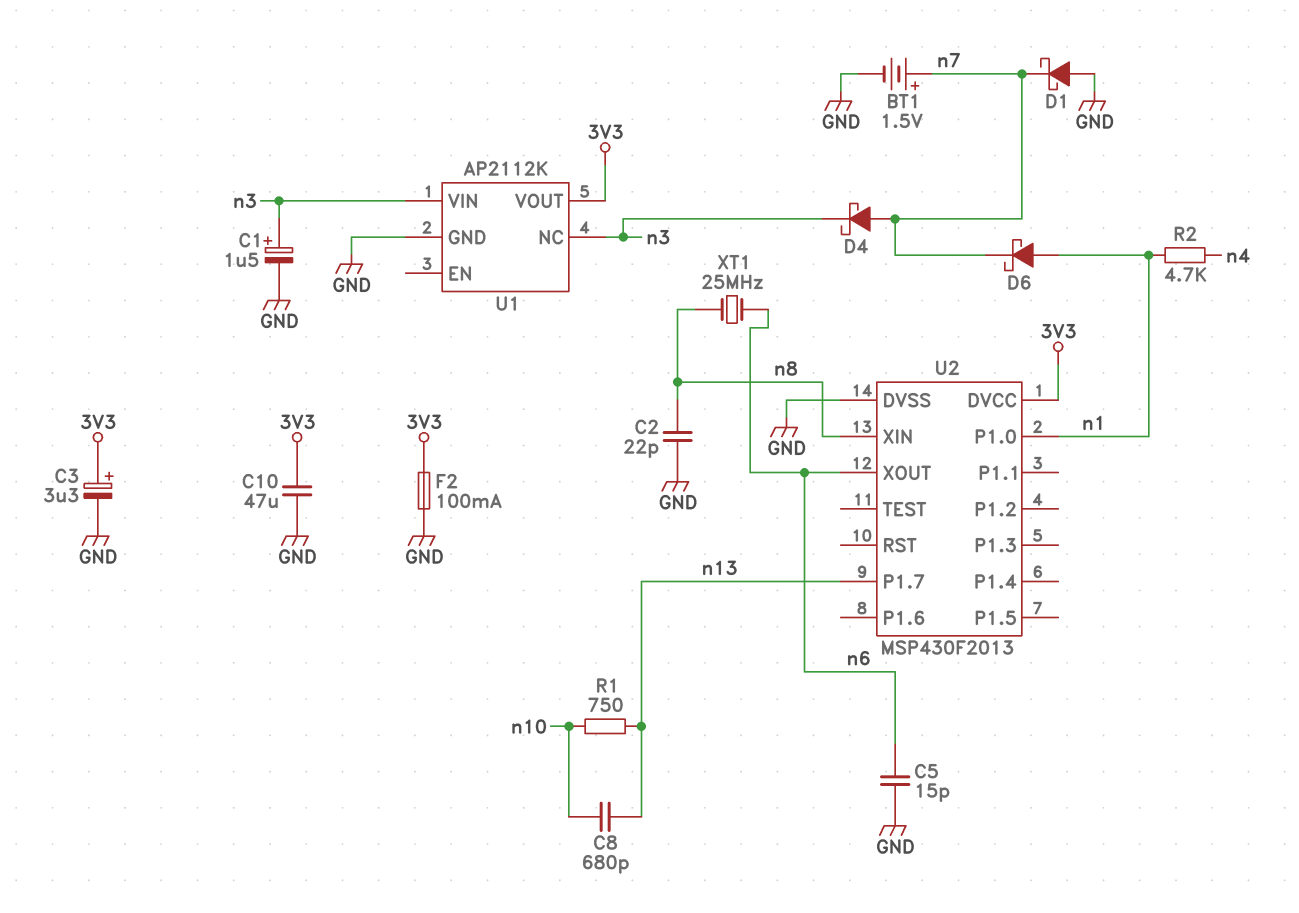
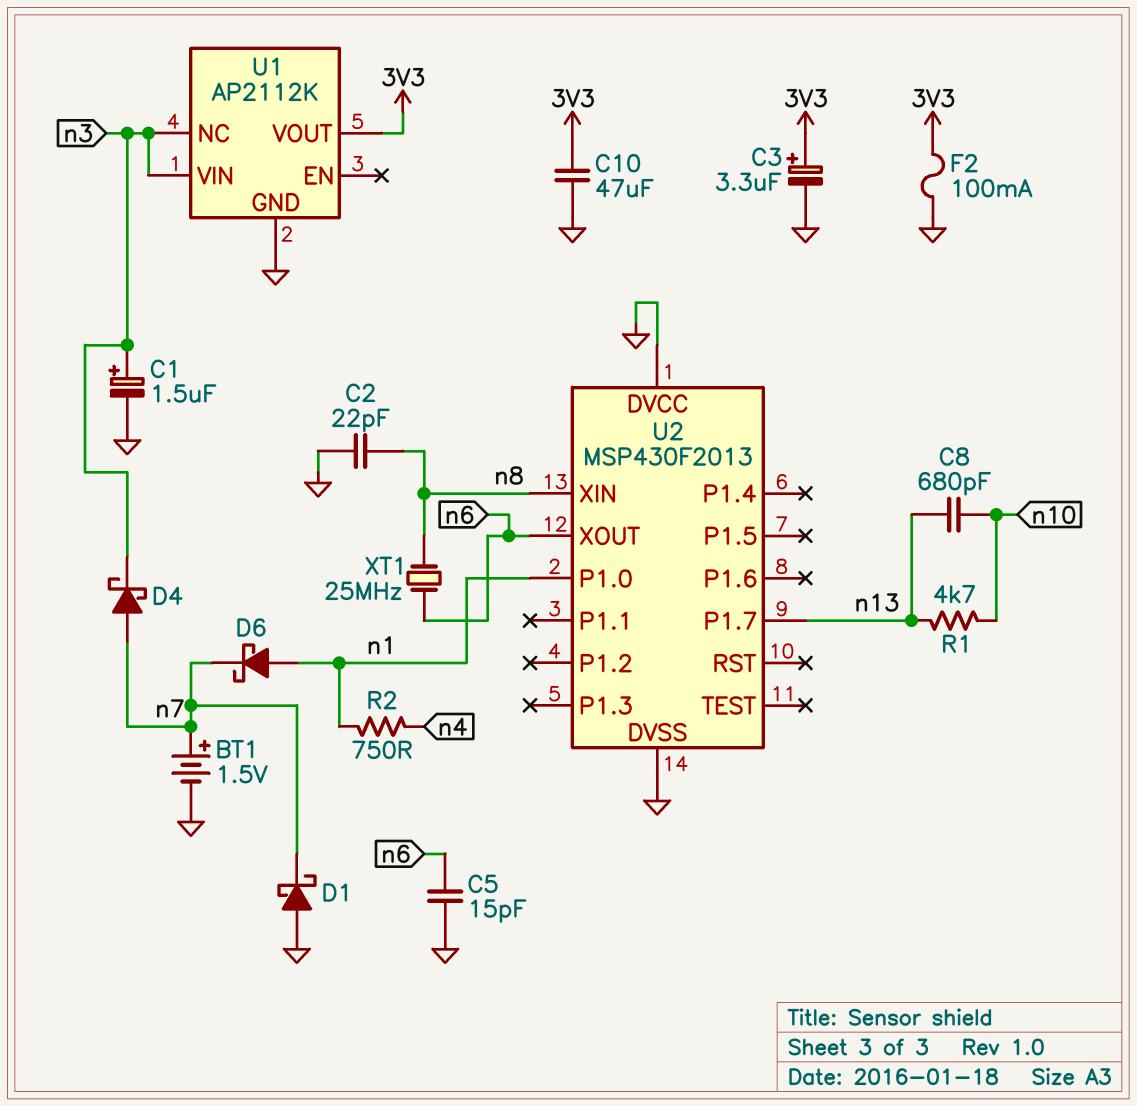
R1: 750 (n10, n13) -> 4.7k (n10, n13)
R2: 4.7k (n1, n4) -> 750 (n1, n4)
U2 pin DVCC: 3V3 -> GND

